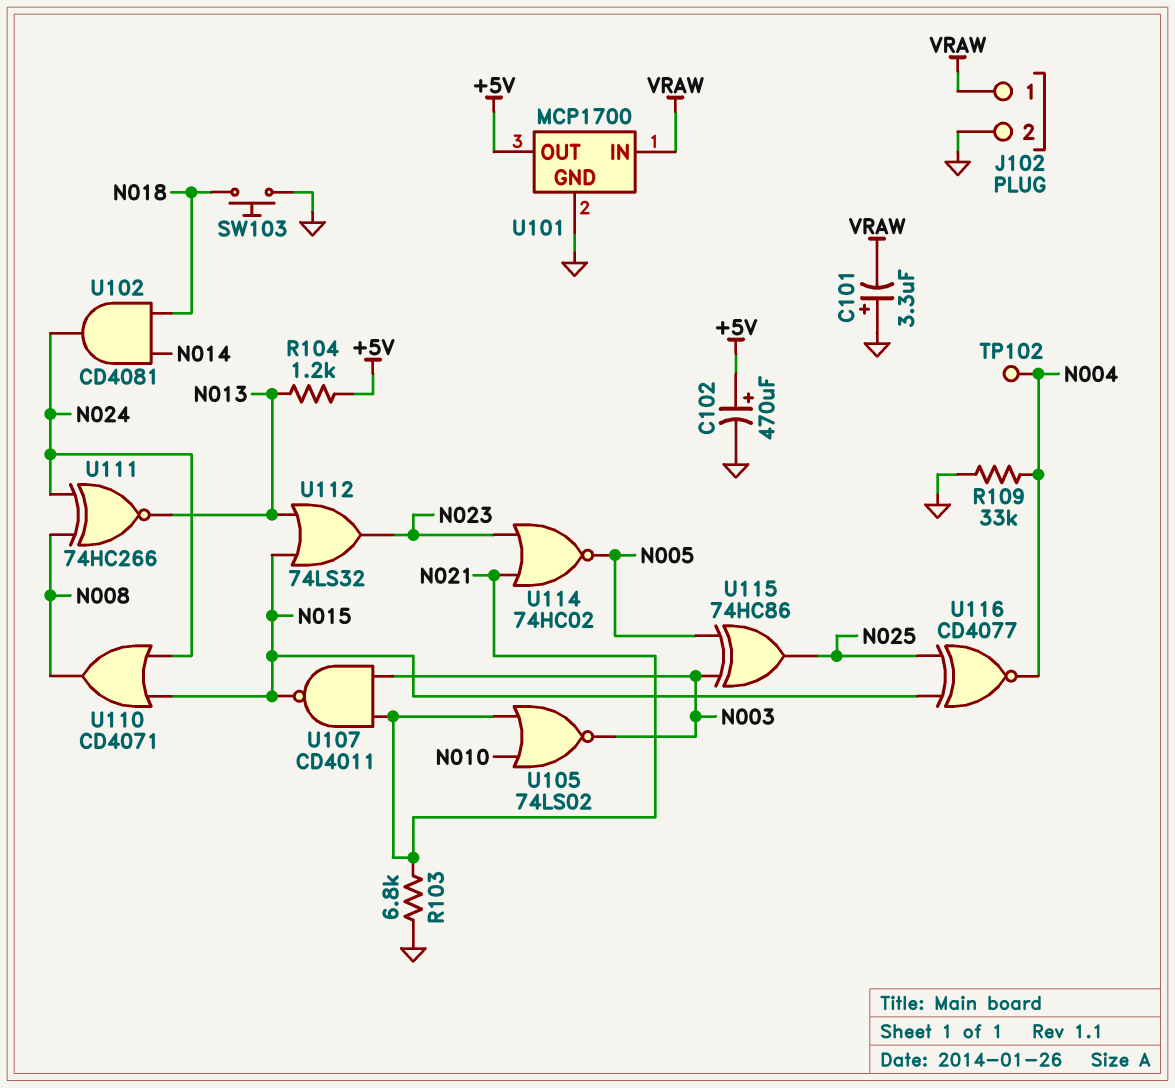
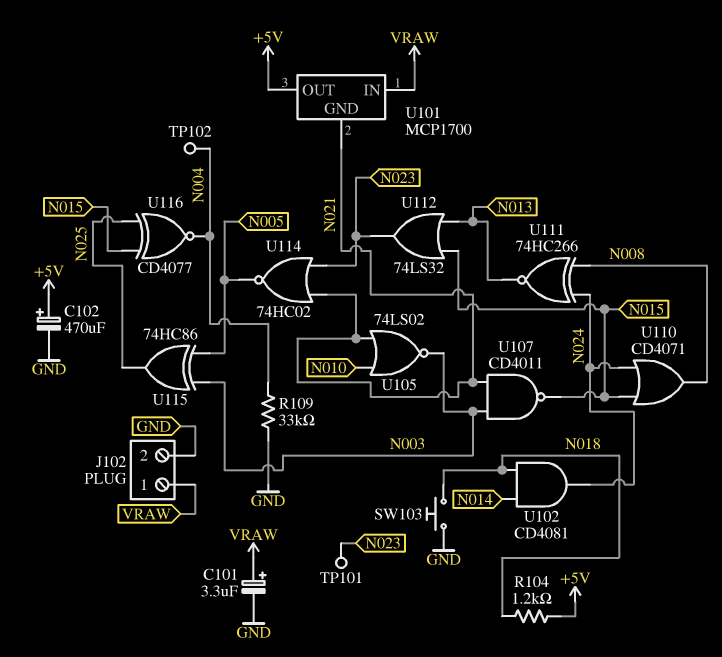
C101: 3.3uF (plus GND, minus VRAW) -> 3.3uF (plus VRAW, minus GND)
R103: 6.8k (GND, N021) -> none
R104: 1.2k (+5V, N013) -> 1.2k (+5V, N018)
TP101: none -> test point (N023)
U101 pin GND: GND -> N021

